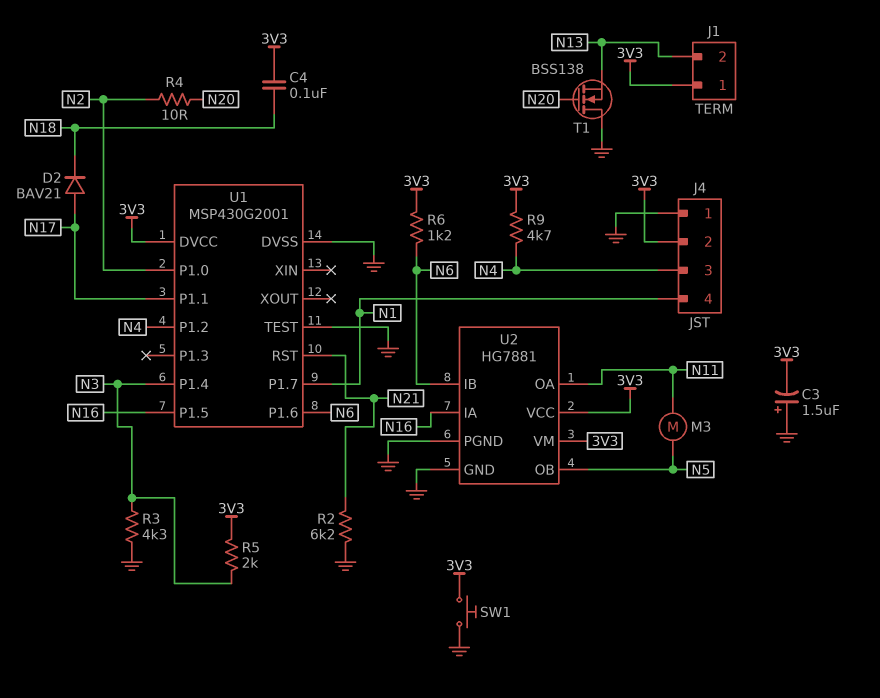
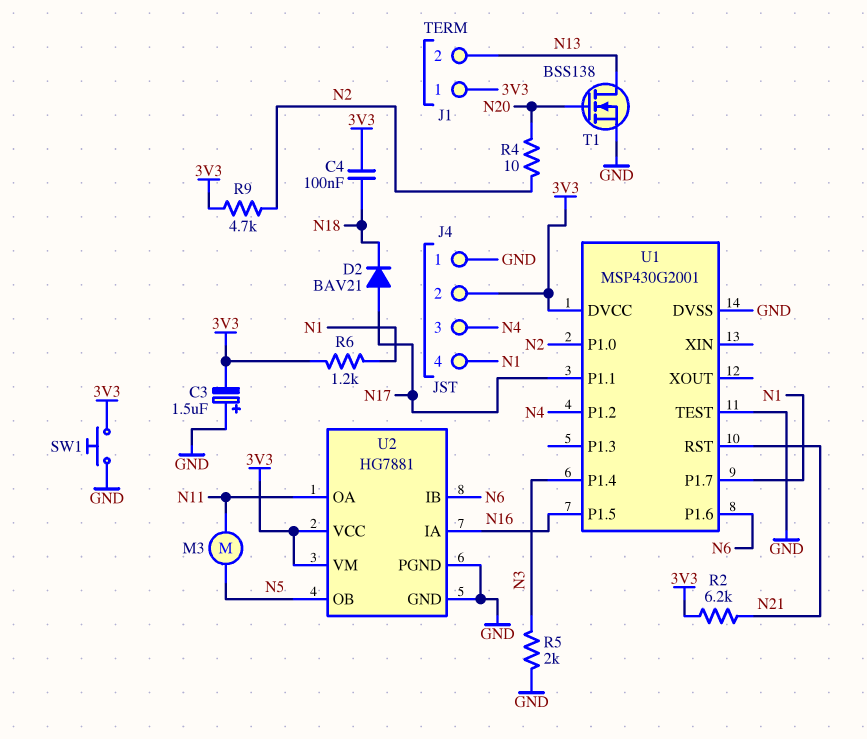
R2: 6.2k (GND, N21) -> 6.2k (3V3, N21)
R3: 4.3k (GND, N3) -> none
R5: 2k (3V3, N3) -> 2k (GND, N3)
R6: 1.2k (3V3, N6) -> 1.2k (3V3, N1)
R9: 4.7k (3V3, N4) -> 4.7k (3V3, N2)
T1: NMOS BSS138 (G N20, D GND, S N13) -> NMOS BSS138 (G N20, D N13, S GND)

